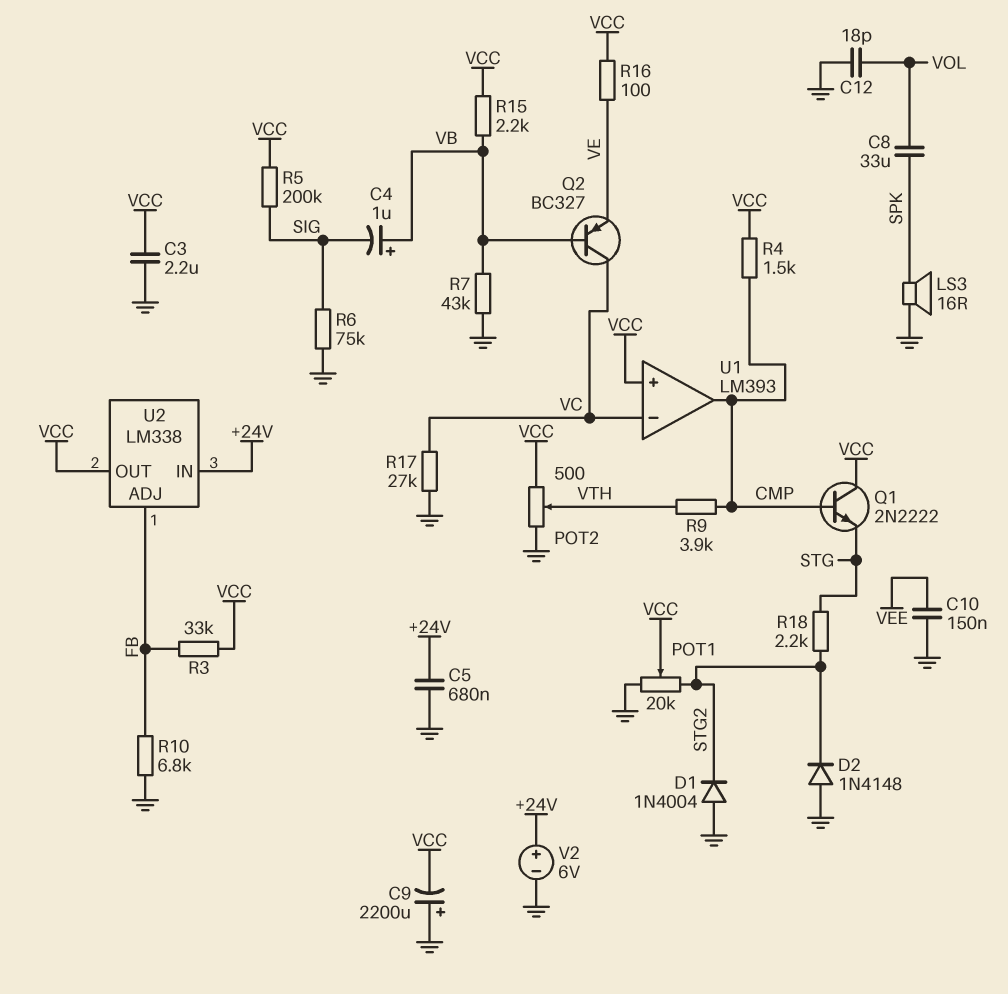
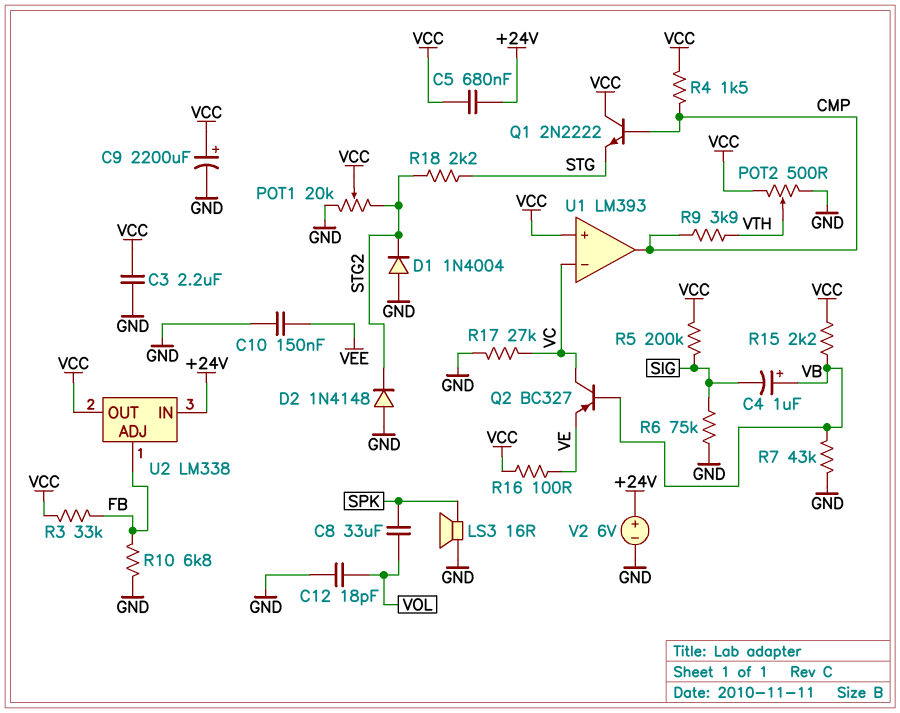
C5: 680nF (+24V, GND) -> 680nF (+24V, VCC)
C9: 2200uF (plus GND, minus VCC) -> 2200uF (plus VCC, minus GND)

